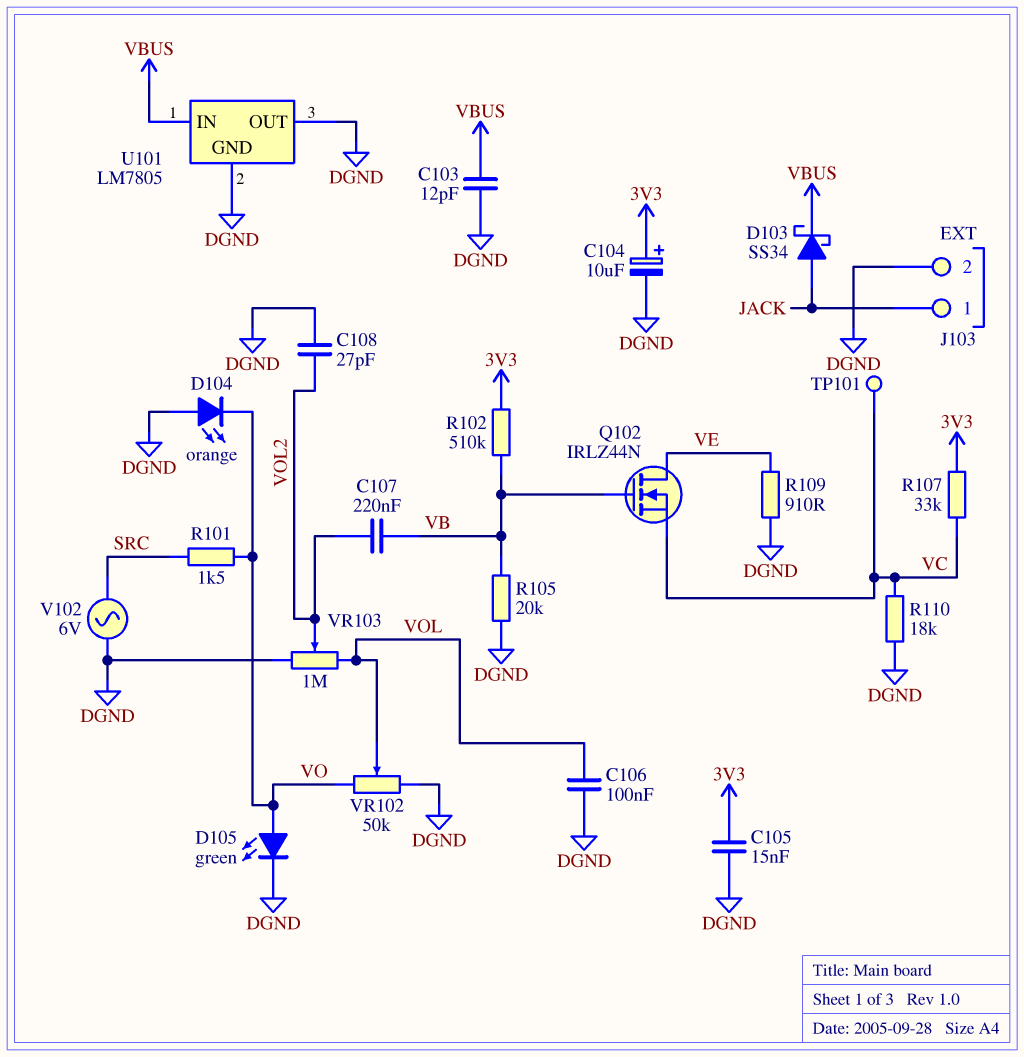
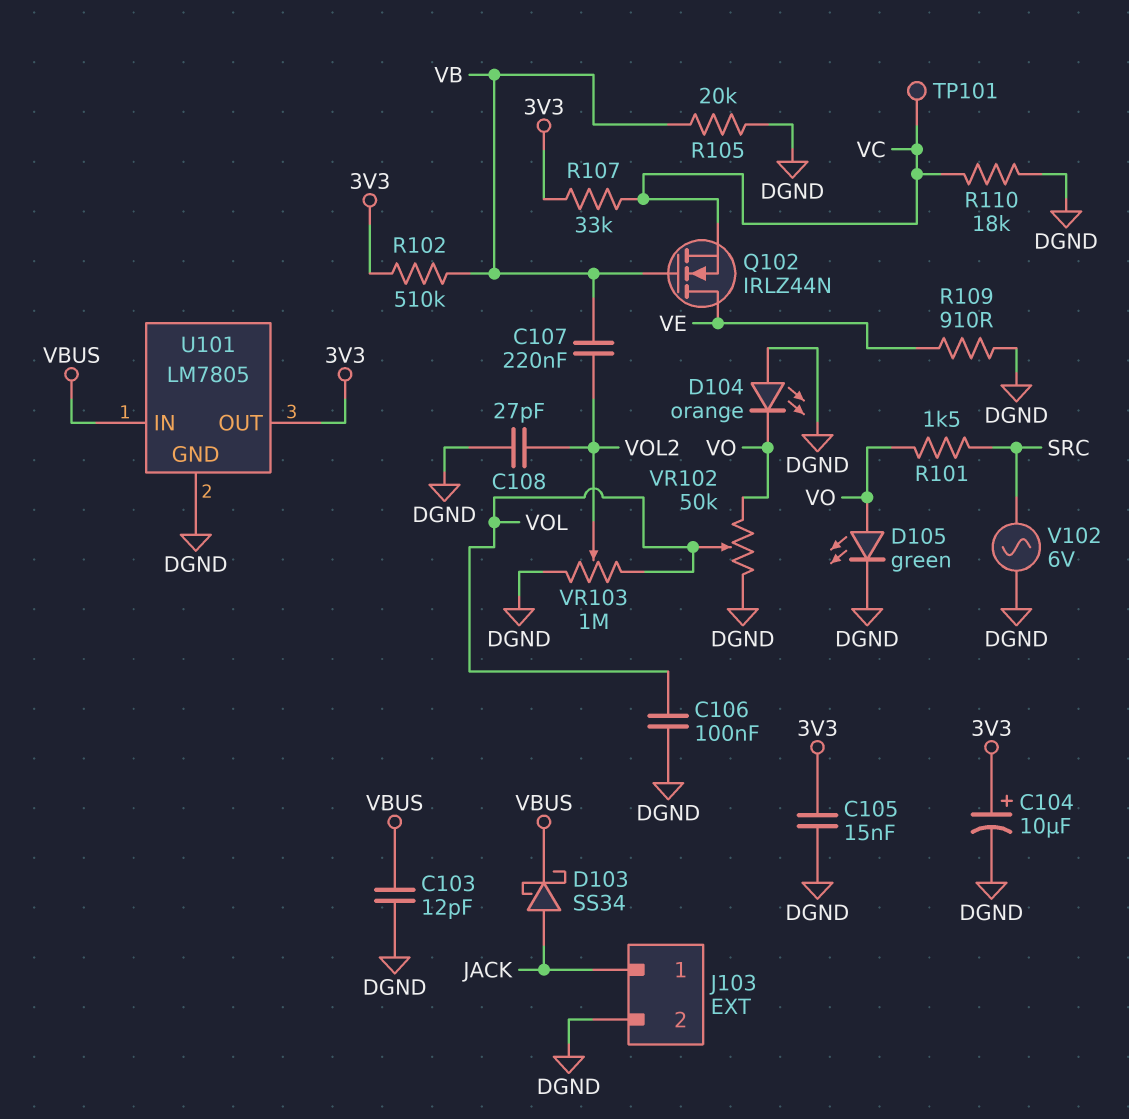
U101 pin OUT: DGND -> 3V3

